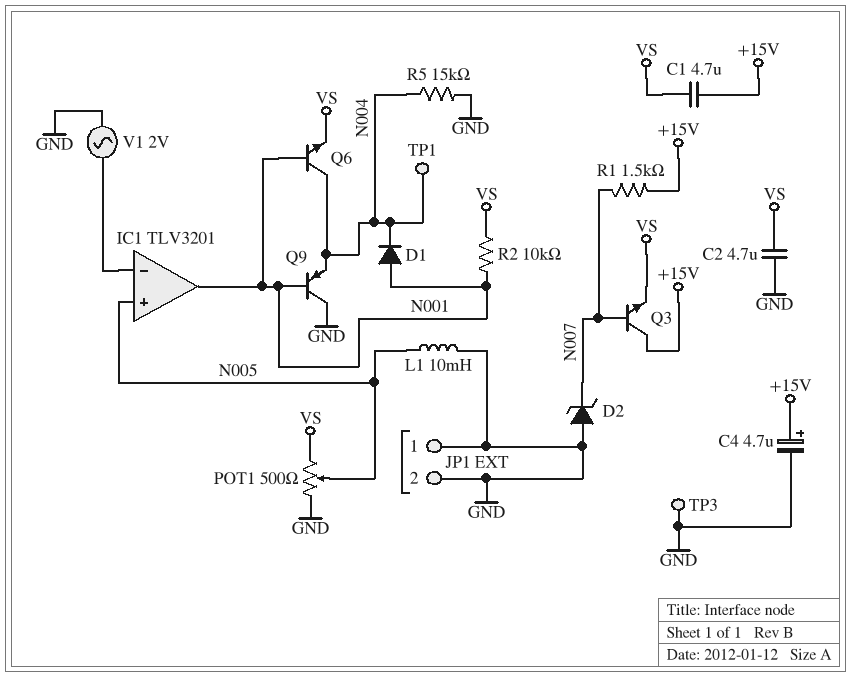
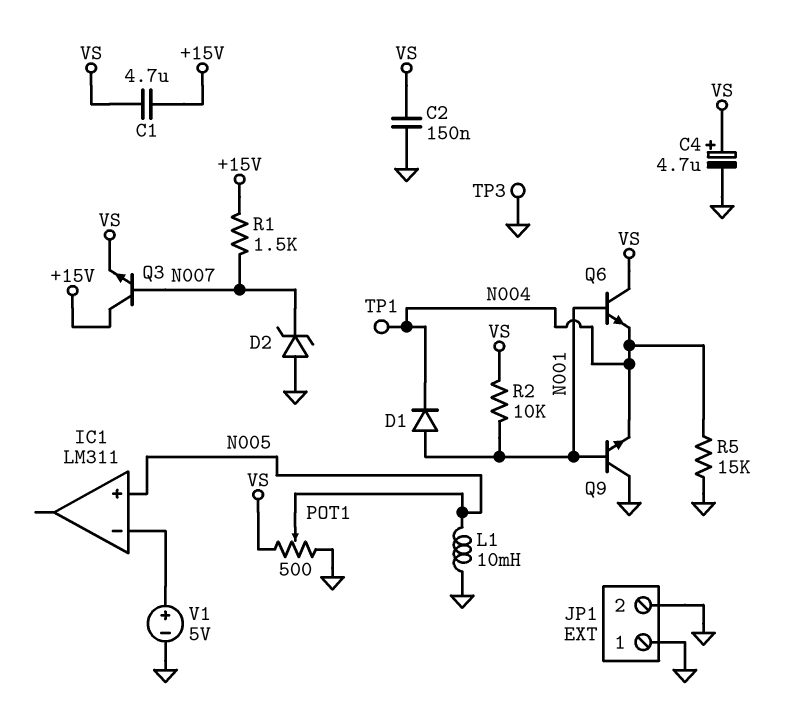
C2: 4.7uF (GND, VS) -> 150nF (GND, VS)
C4: 4.7uF (plus +15V, minus GND) -> 4.7uF (plus VS, minus GND)
IC1: TLV3201 -> LM311
IC1 pin out: N001 -> none
Q6: NPN (B N001, C N004, E VS) -> NPN (B N001, C VS, E N004)
Q9: PNP (B N001, C GND, E N004) -> NPN (B N001, C GND, E N004)
V1: AC 2V (GND, IC1/in-) -> 5V (plus IC1/in-, minus GND)

